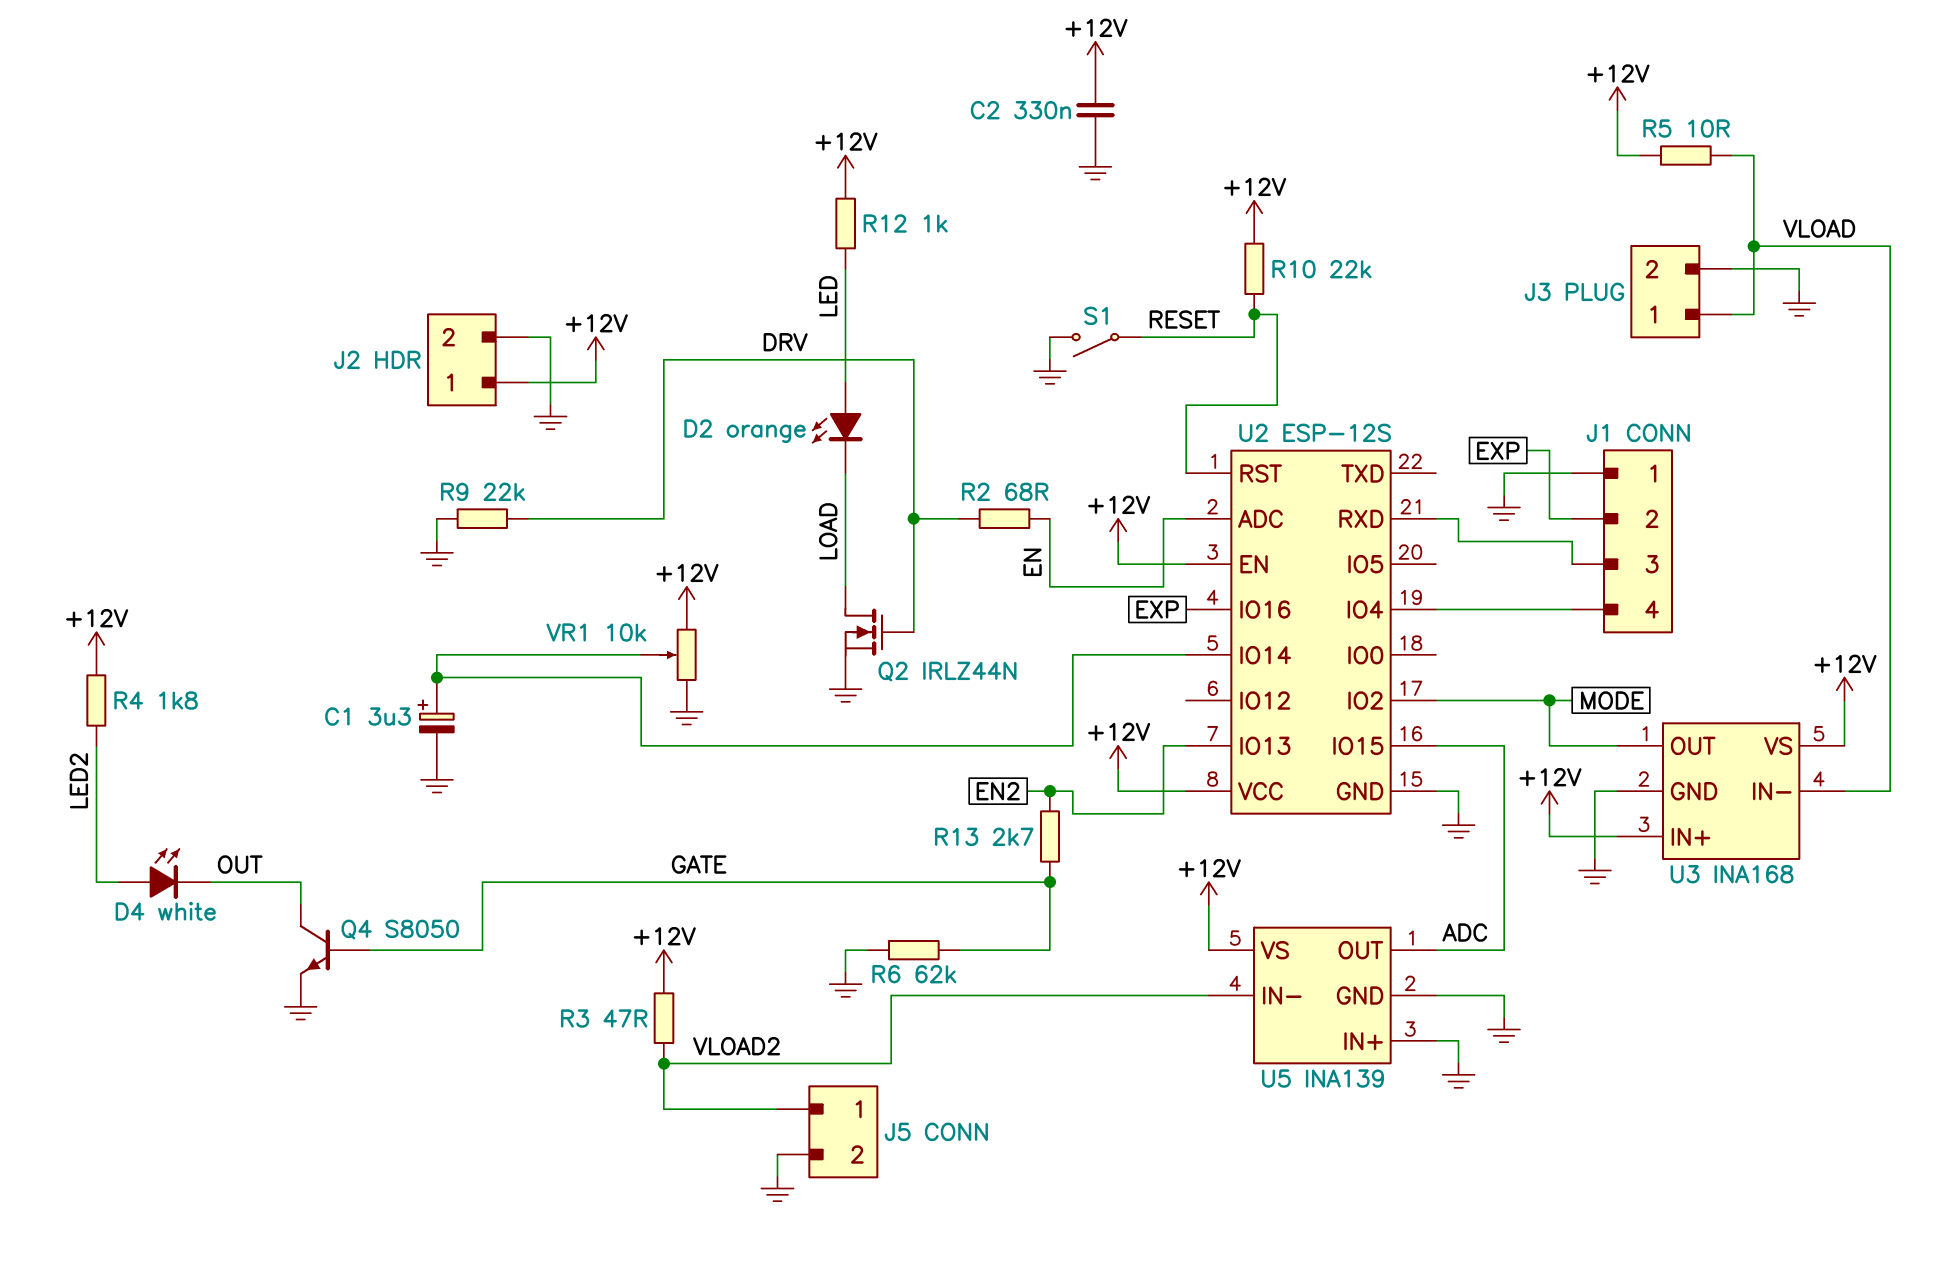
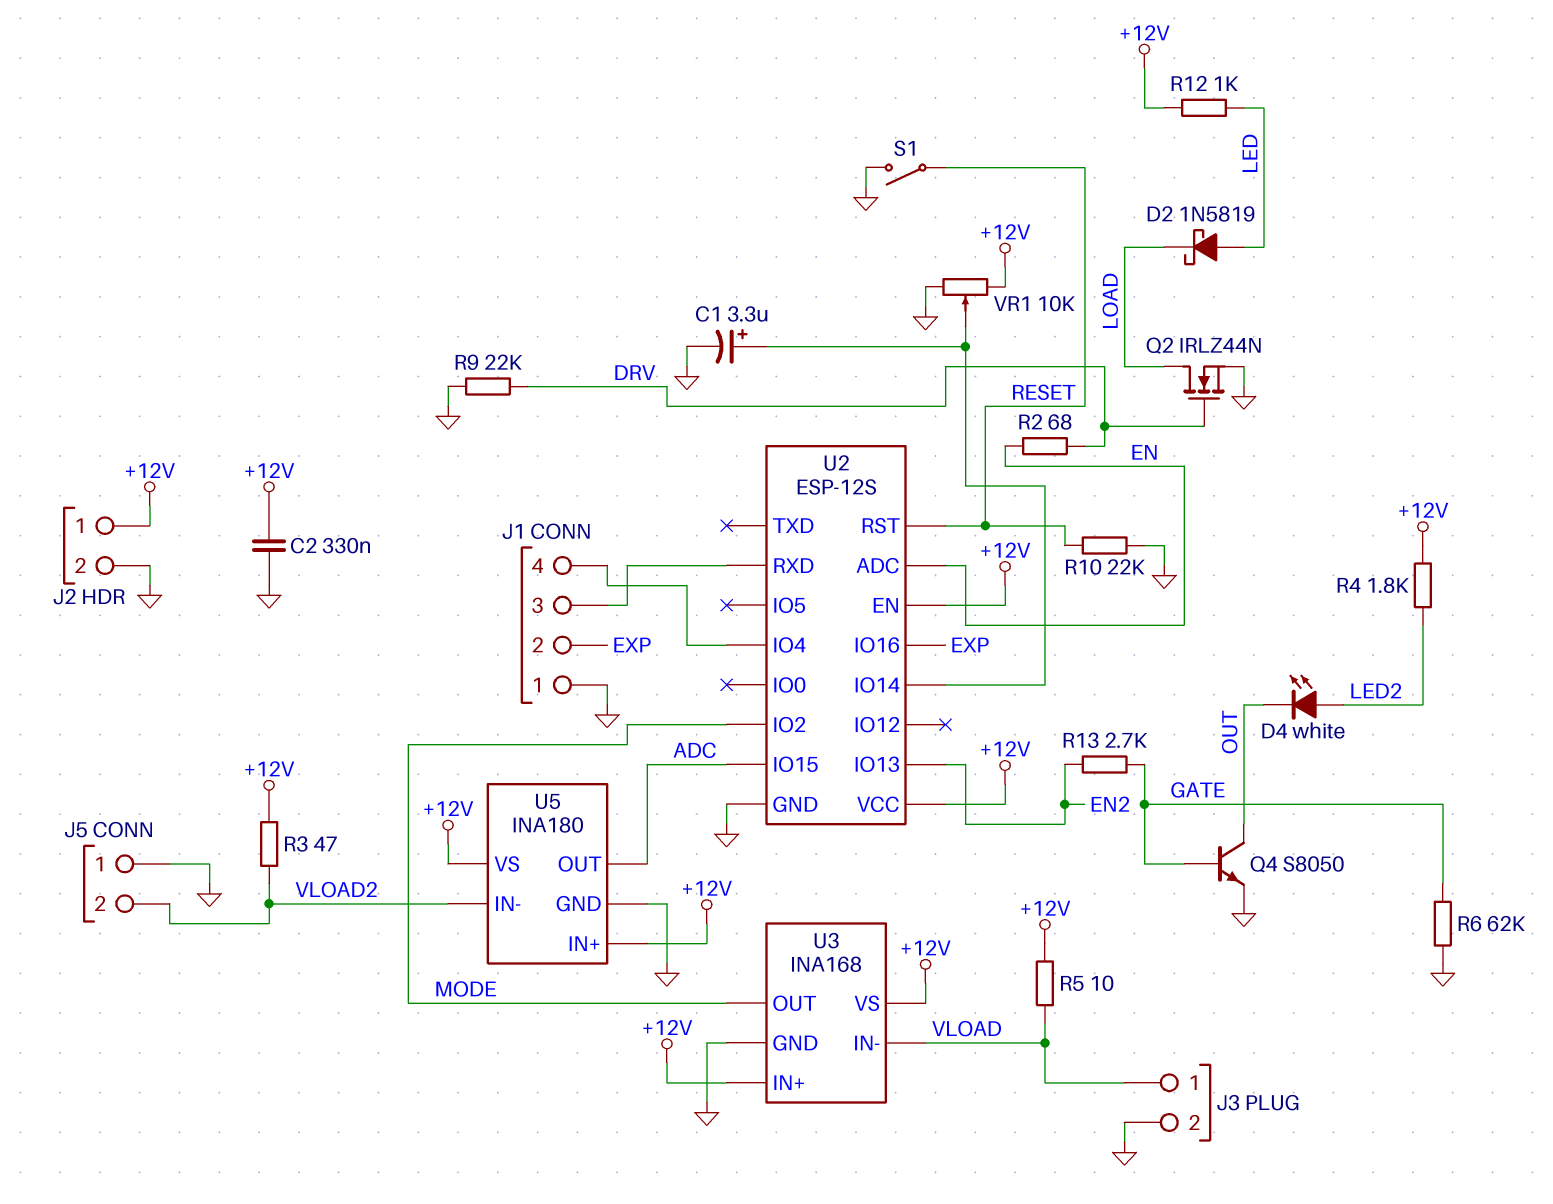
D2: LED orange (A LED, K LOAD) -> schottky 1N5819 (A LED, K LOAD)
J5 pin 1: VLOAD2 -> GND
J5 pin 2: GND -> VLOAD2
R10: 22k (+12V, RESET) -> 22k (GND, RESET)
U5: INA139 -> INA180
U5 pin IN+: GND -> +12V

